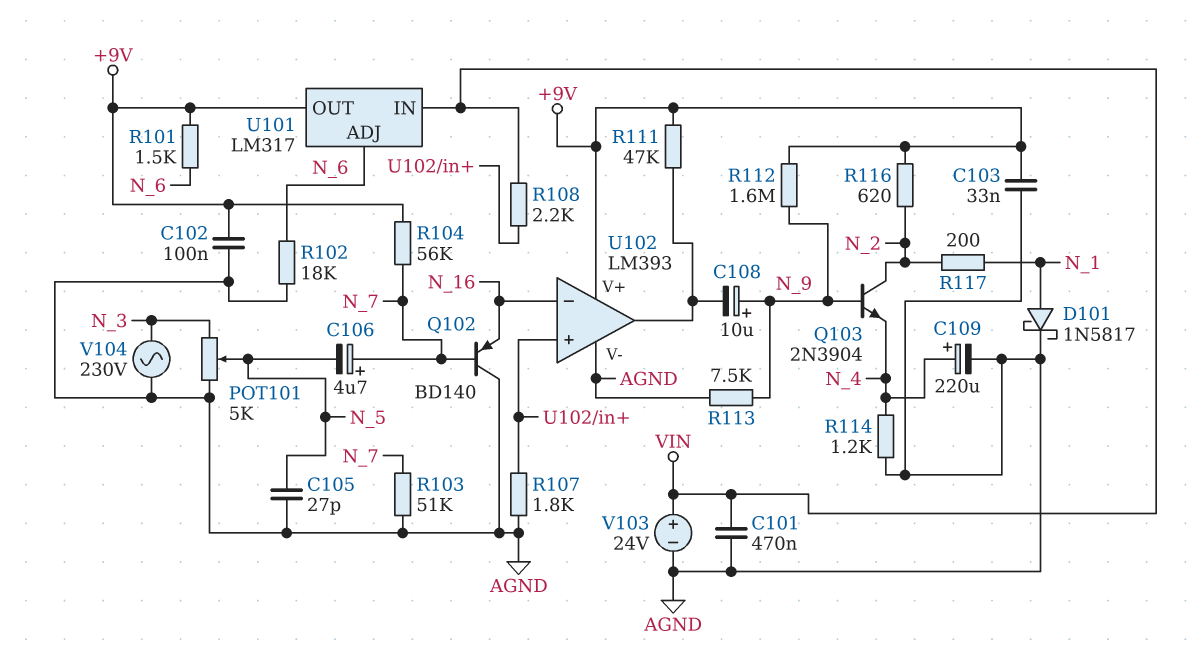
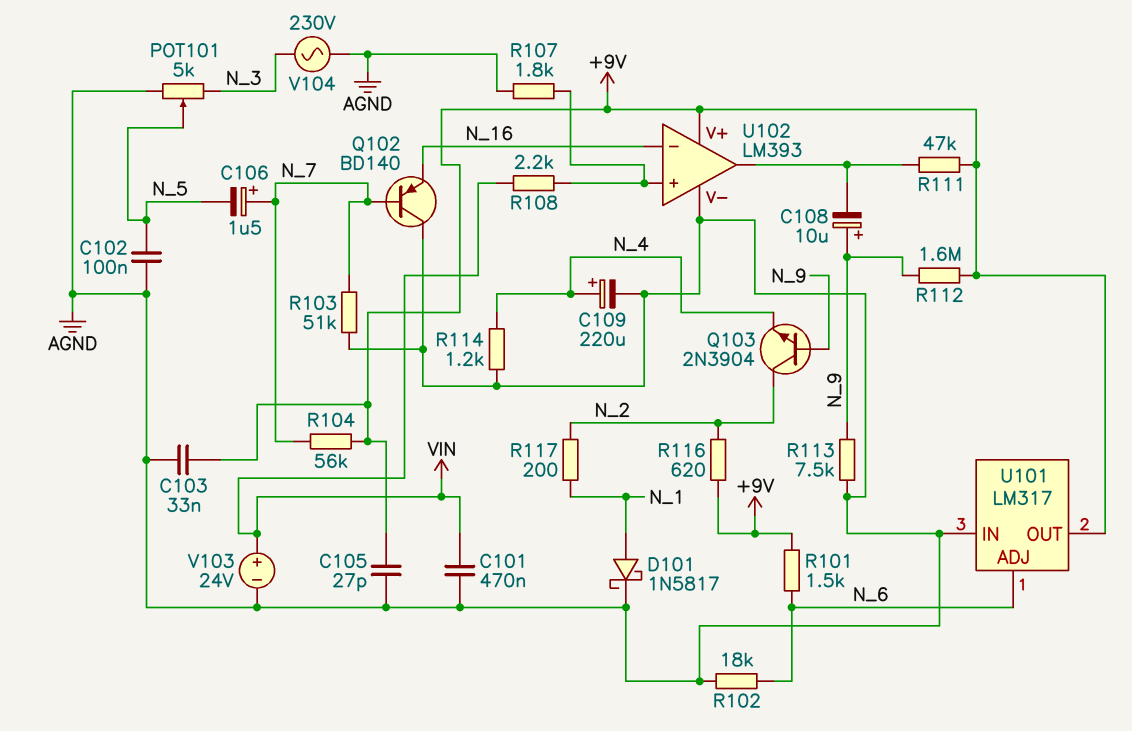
C102: 100nF (+9V, AGND) -> 100nF (AGND, N_5)
C105: 27pF (AGND, N_5) -> 27pF (+9V, AGND)
C106: 4.7uF (plus N_7, minus N_5) -> 1.5uF (plus N_7, minus N_5)
U101 pin IN: VIN -> AGND

